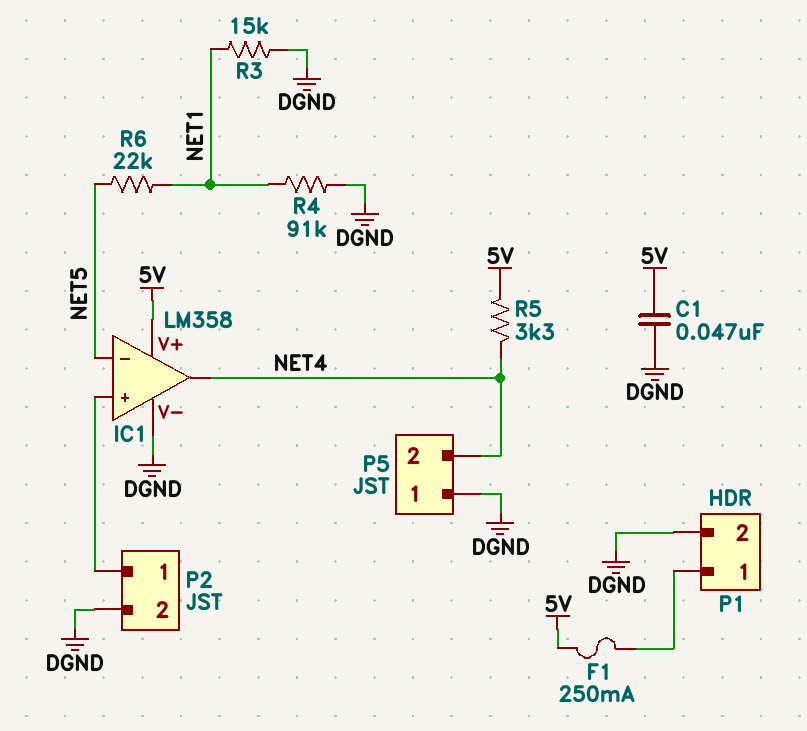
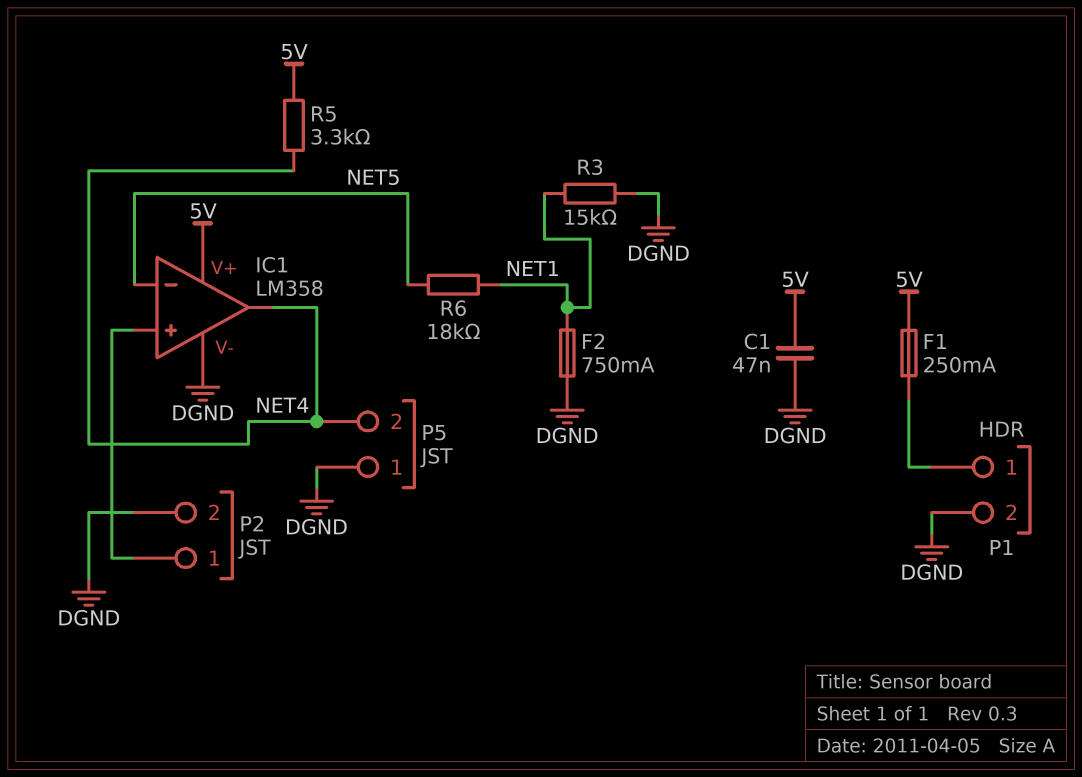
F2: none -> 750mA (DGND, NET1)
R4: 91k (DGND, NET1) -> none
R6: 22k (NET1, NET5) -> 18k (NET1, NET5)

